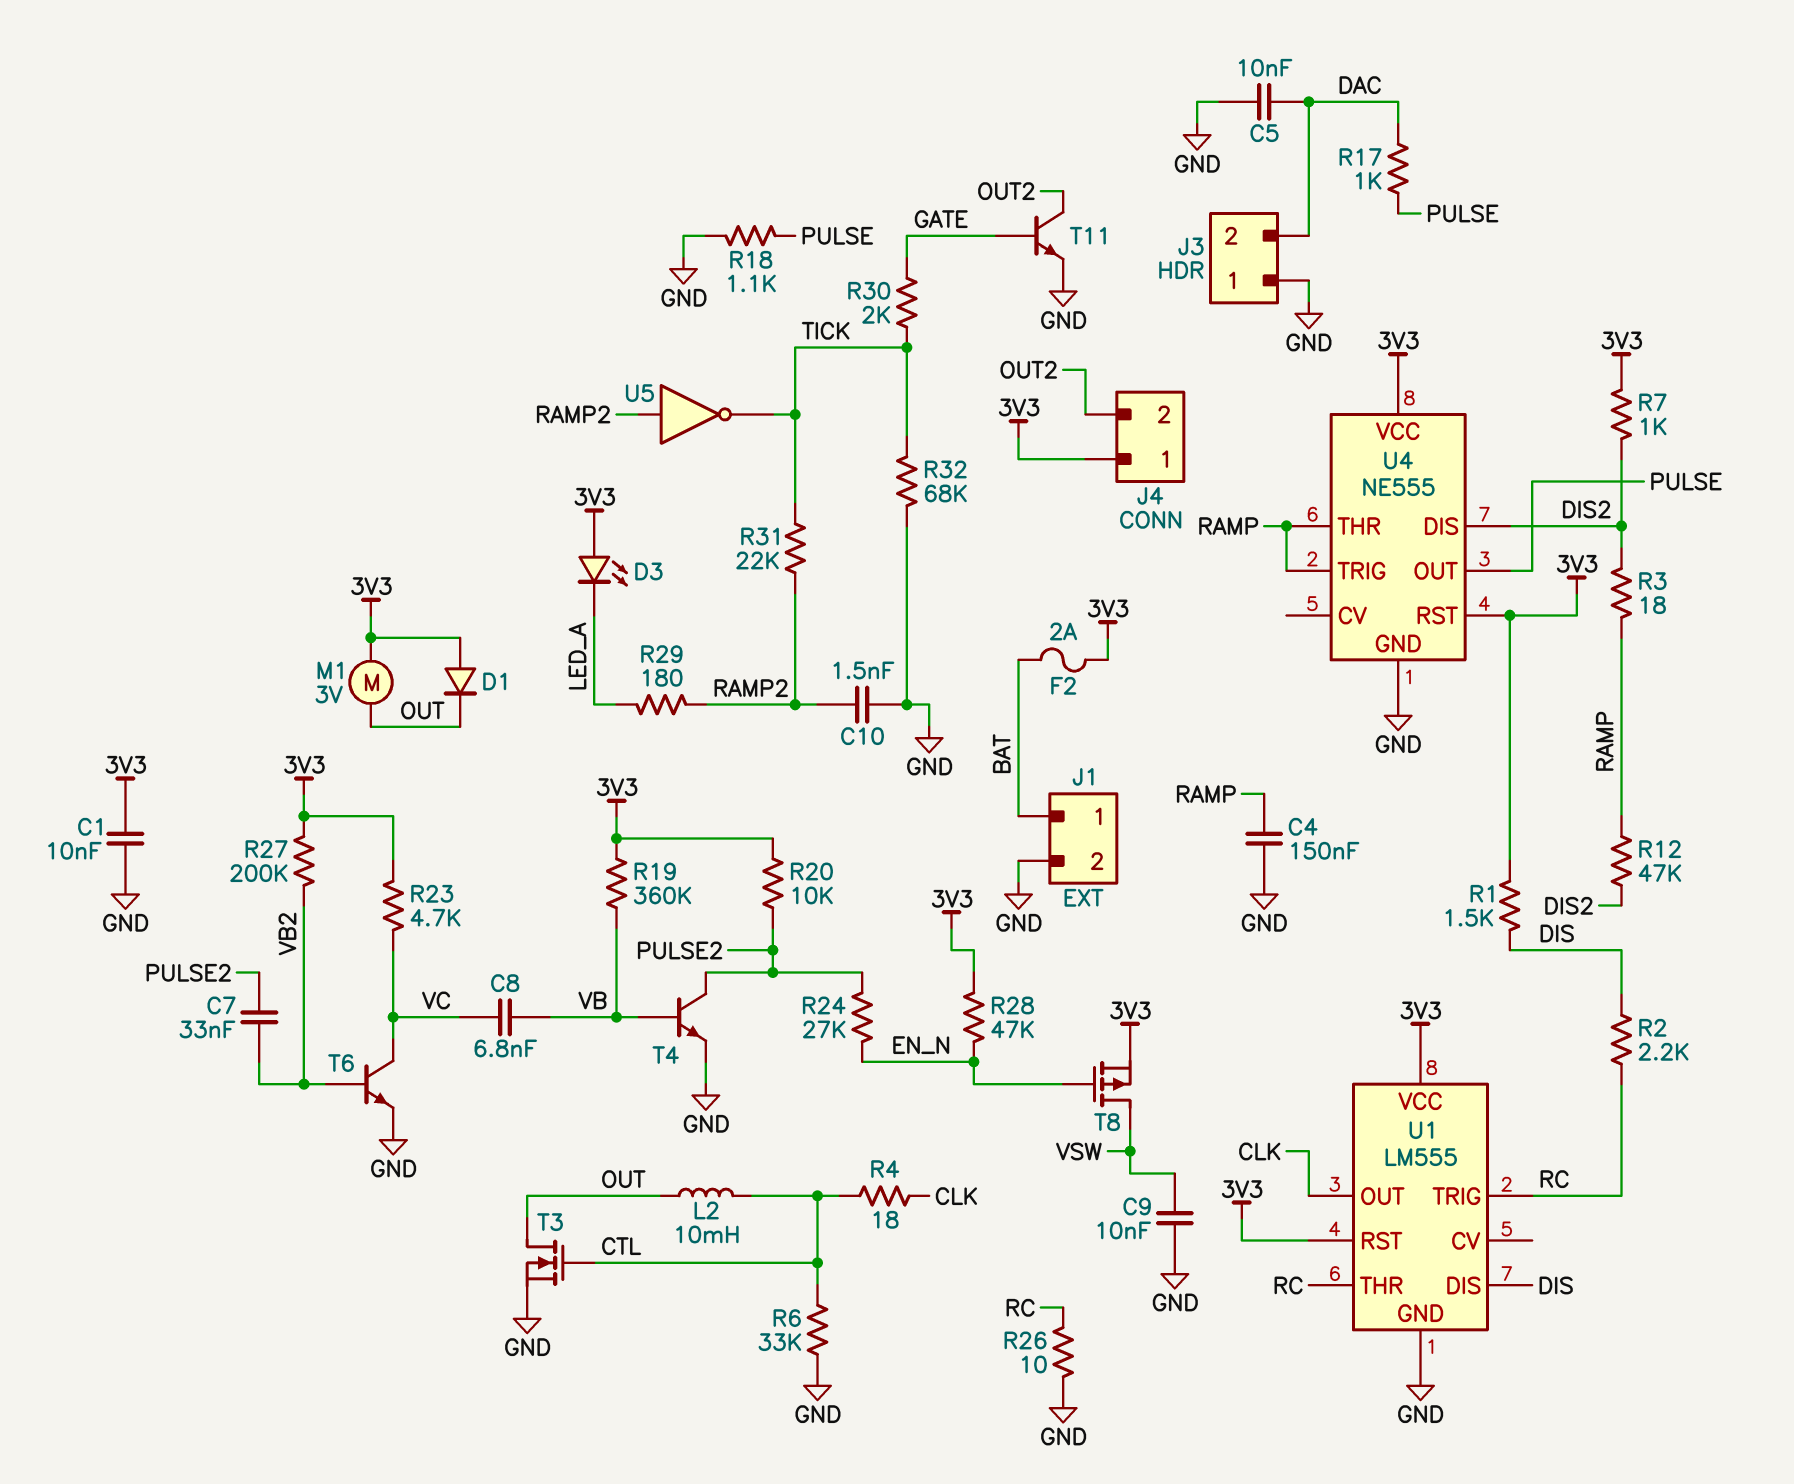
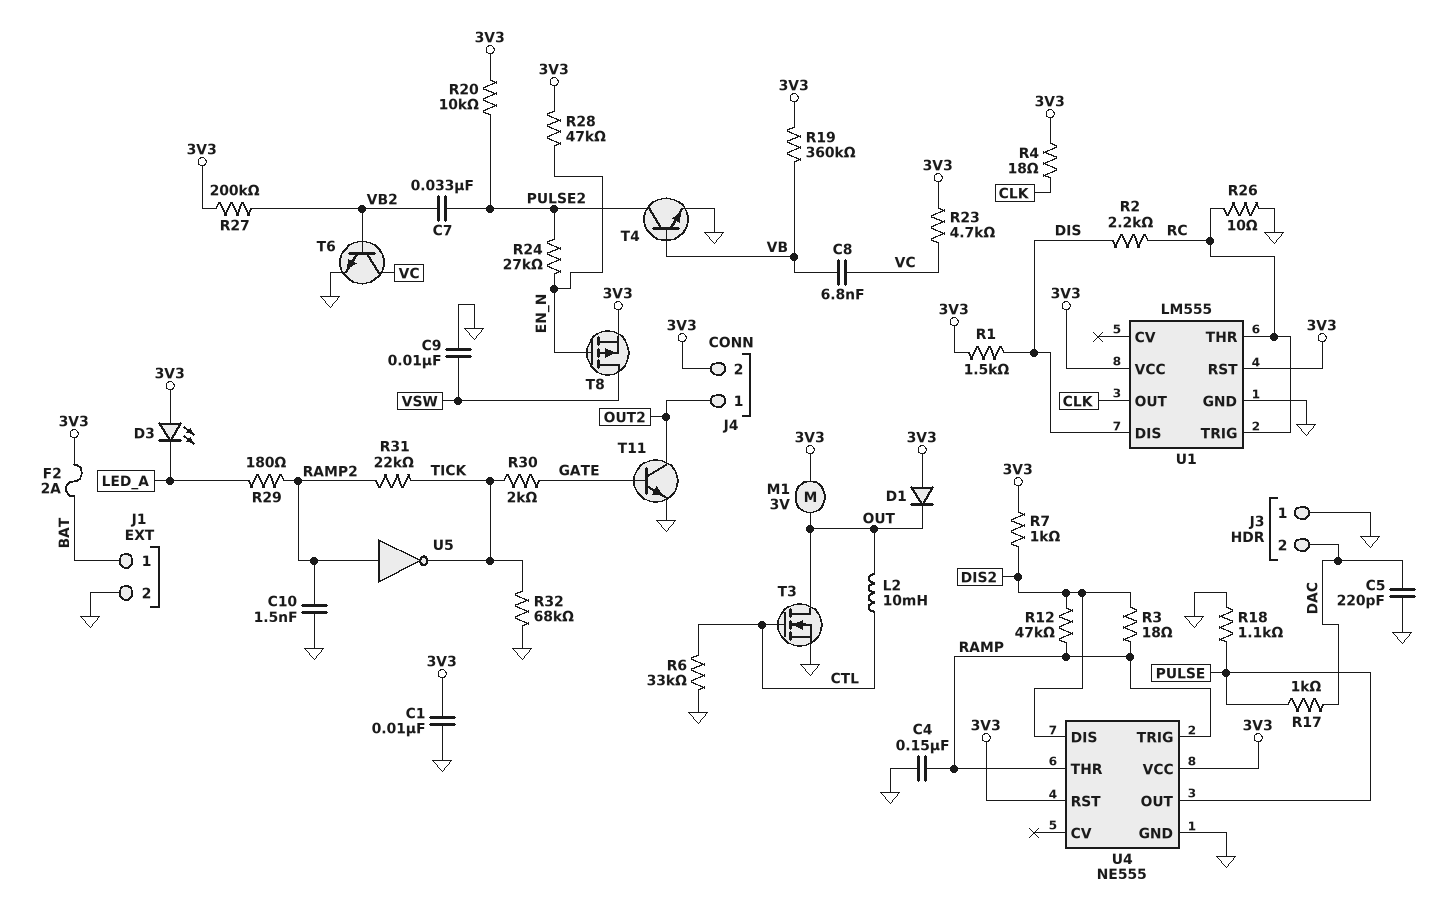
C5: 10nF (DAC, GND) -> 220pF (DAC, GND)
J4 pin 1: 3V3 -> OUT2
J4 pin 2: OUT2 -> 3V3
R4: 18 (CLK, CTL) -> 18 (3V3, CLK)

